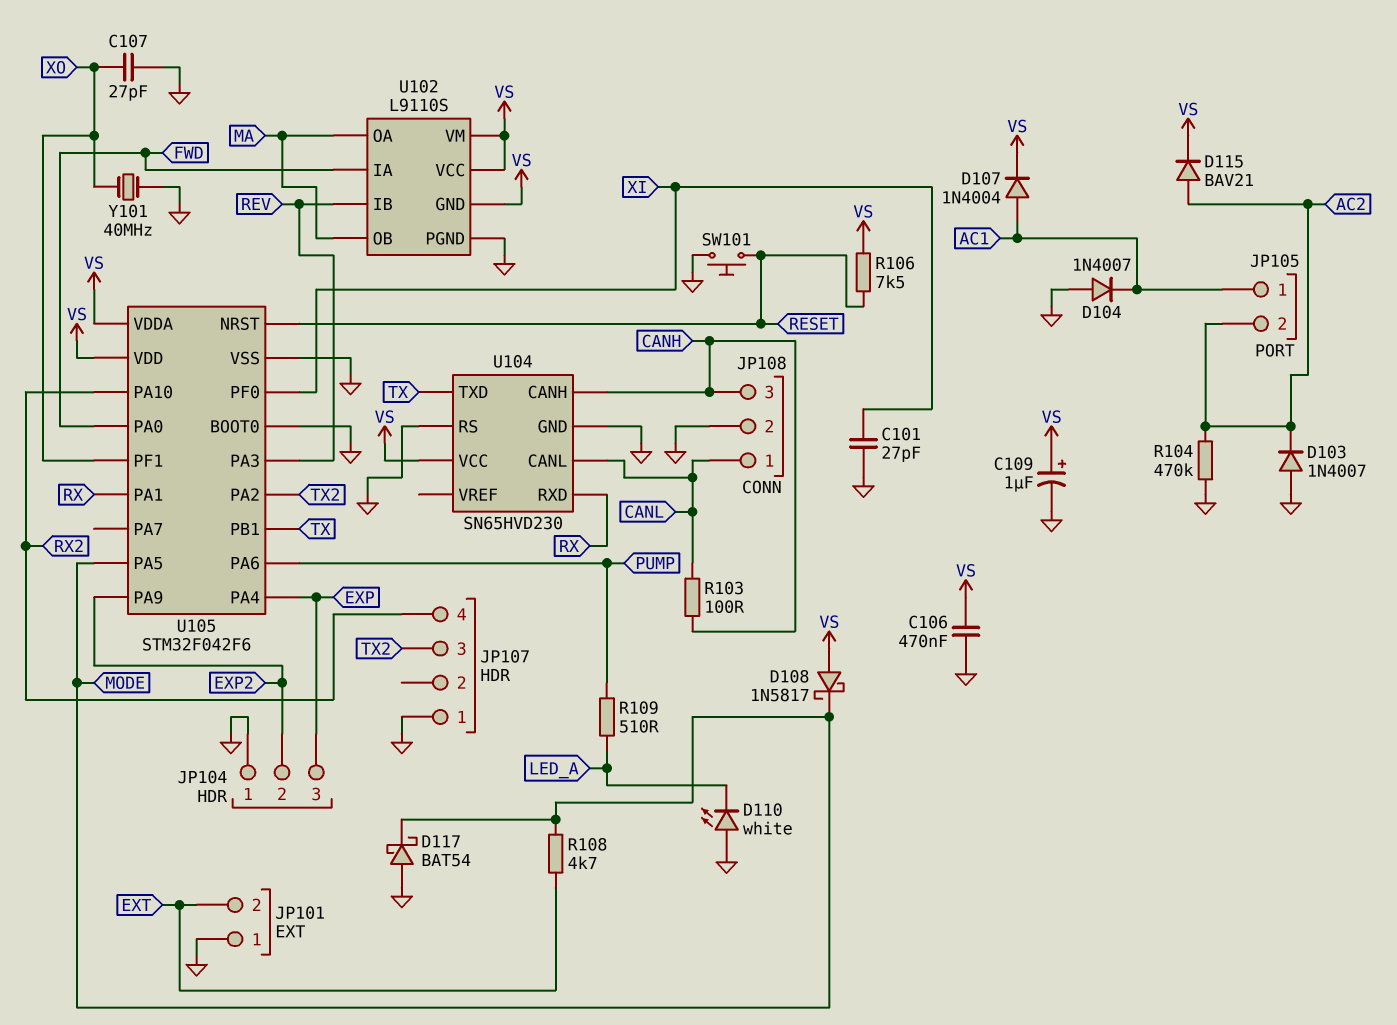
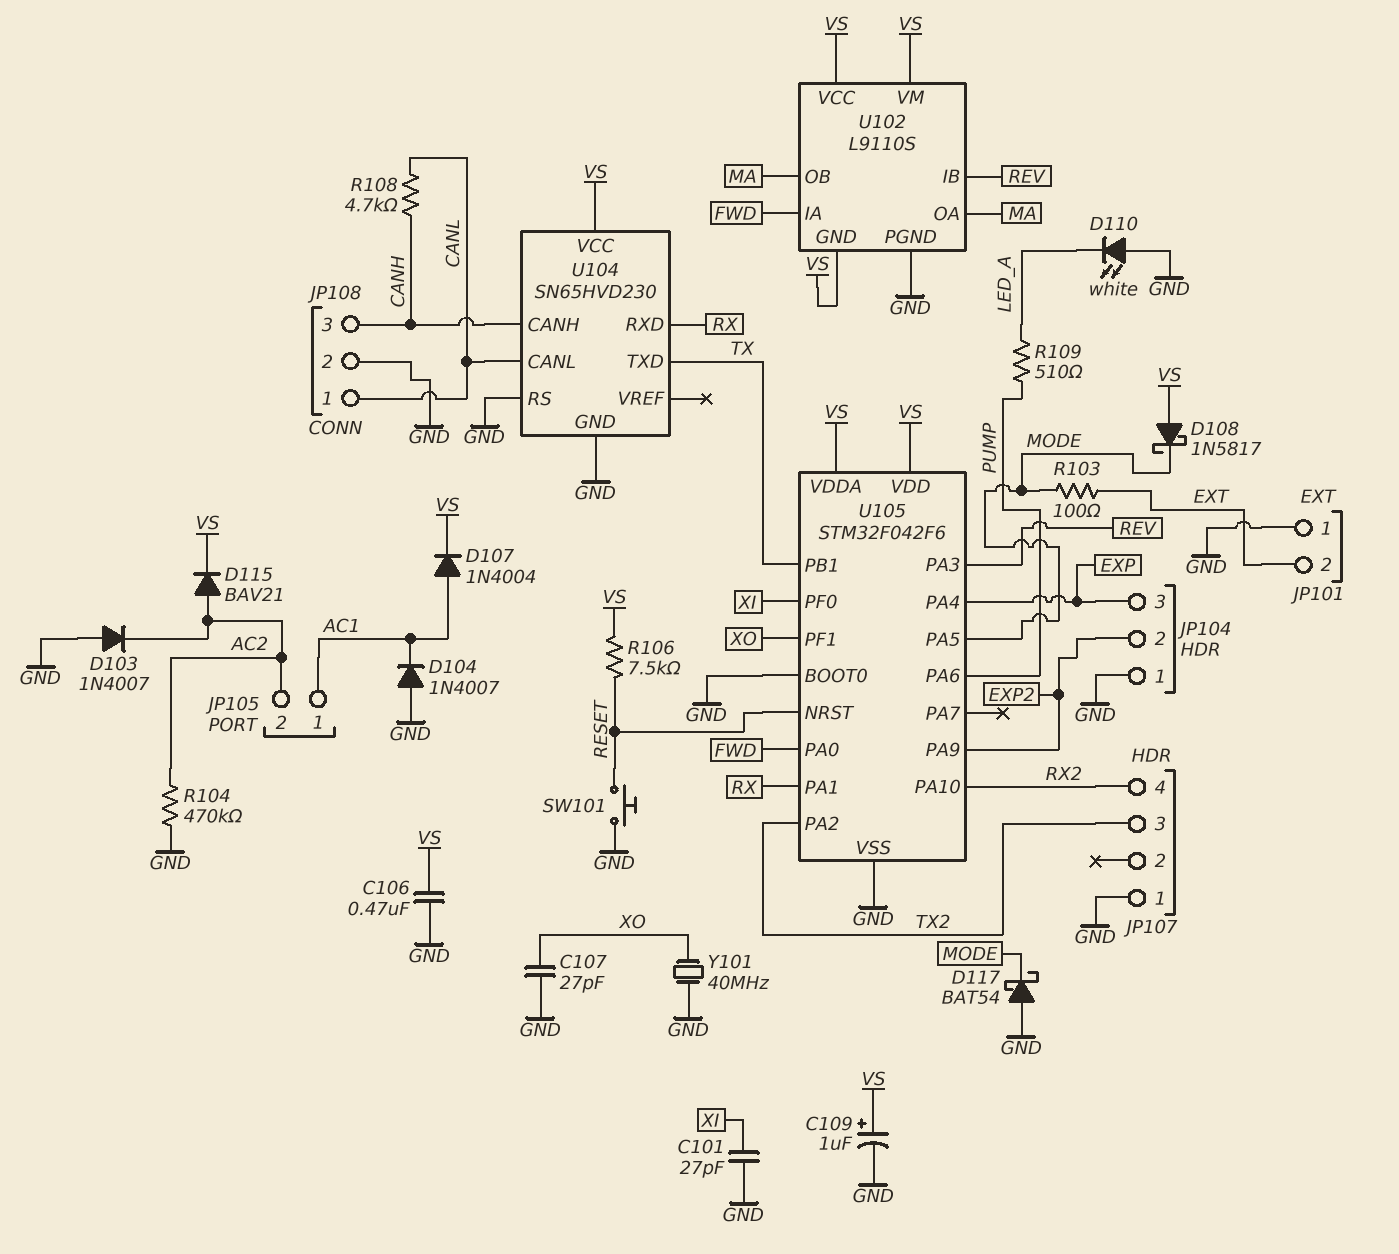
R103: 100 (CANH, CANL) -> 100 (EXT, MODE)
R108: 4.7k (EXT, MODE) -> 4.7k (CANH, CANL)

